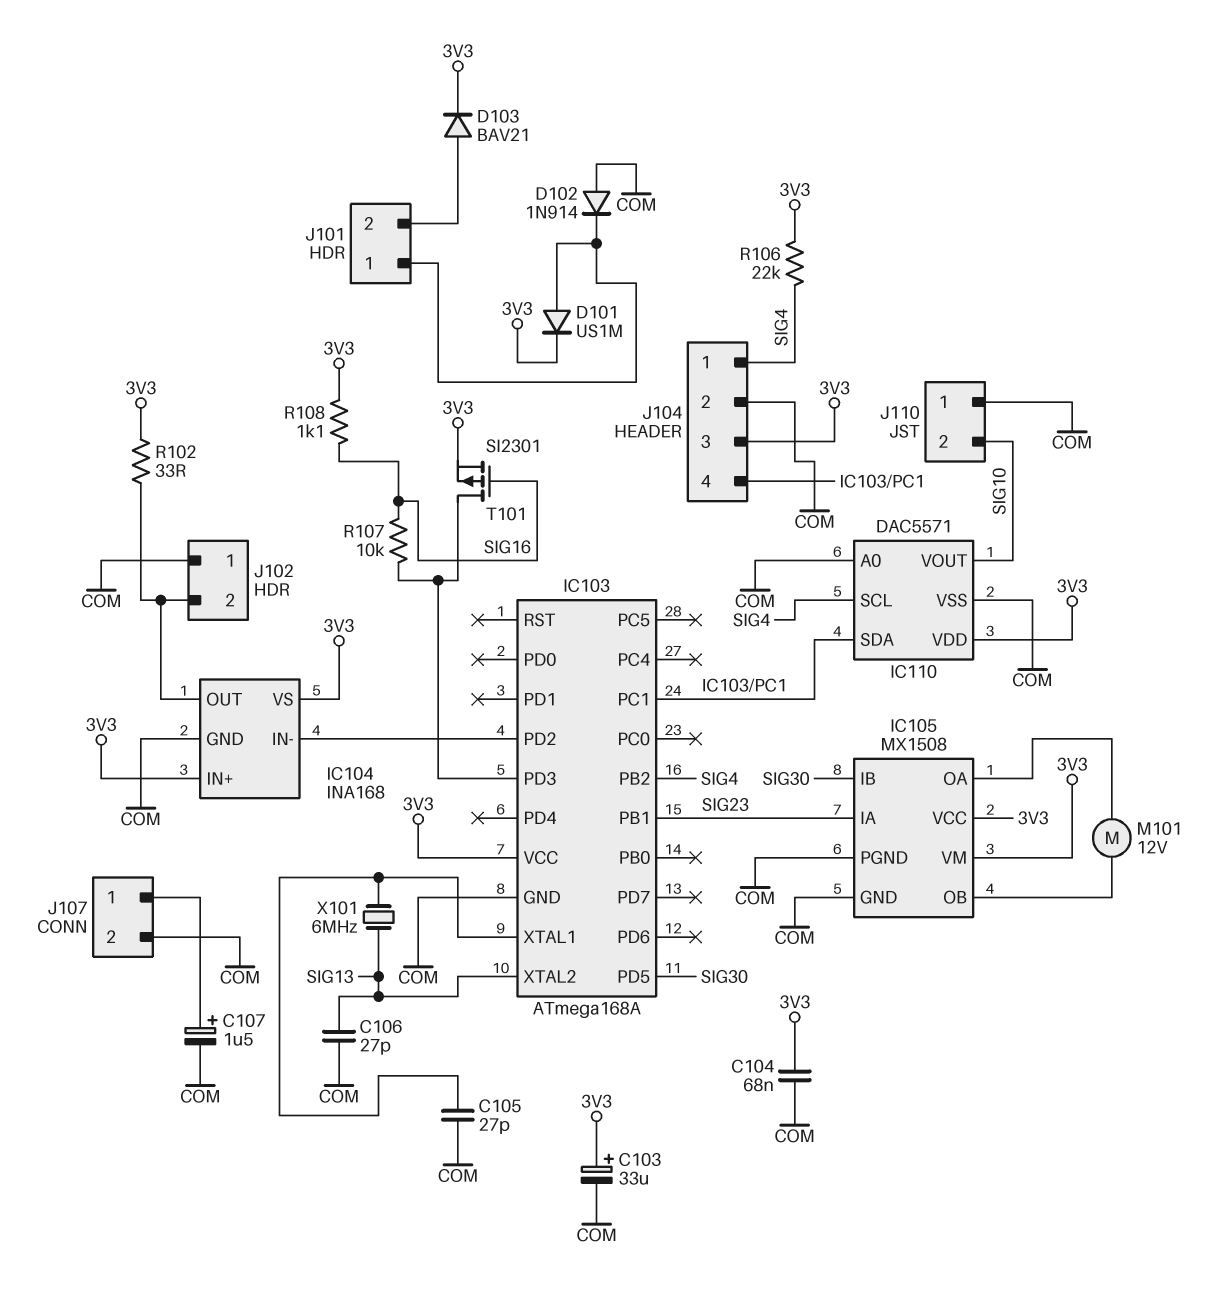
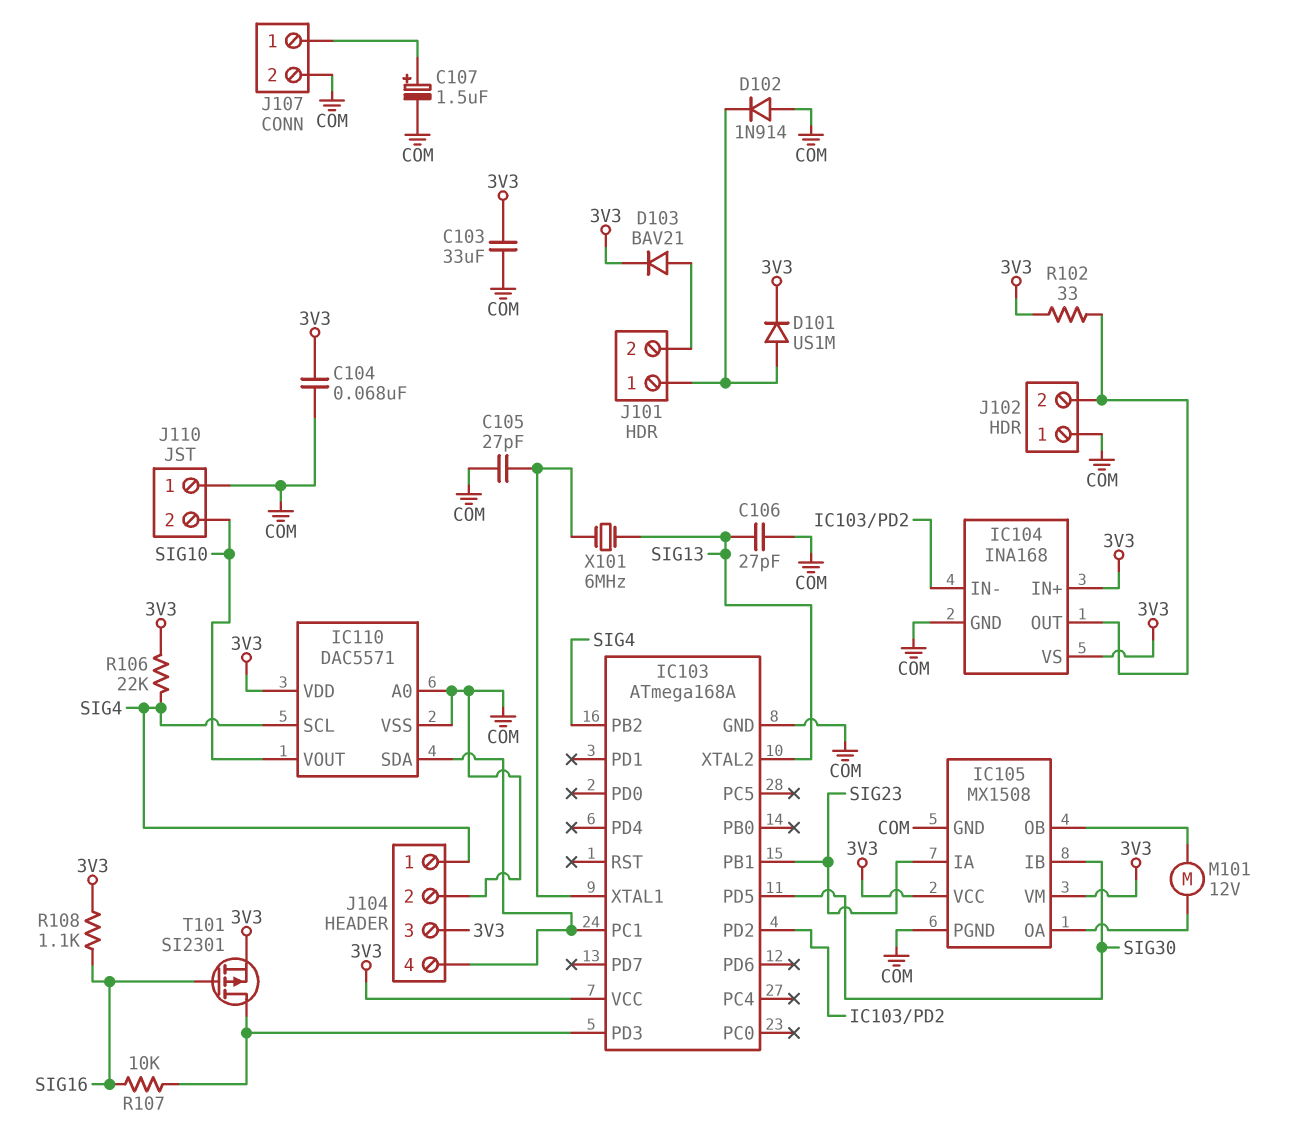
C103: 33uF (plus 3V3, minus COM) -> 33uF (3V3, COM)

